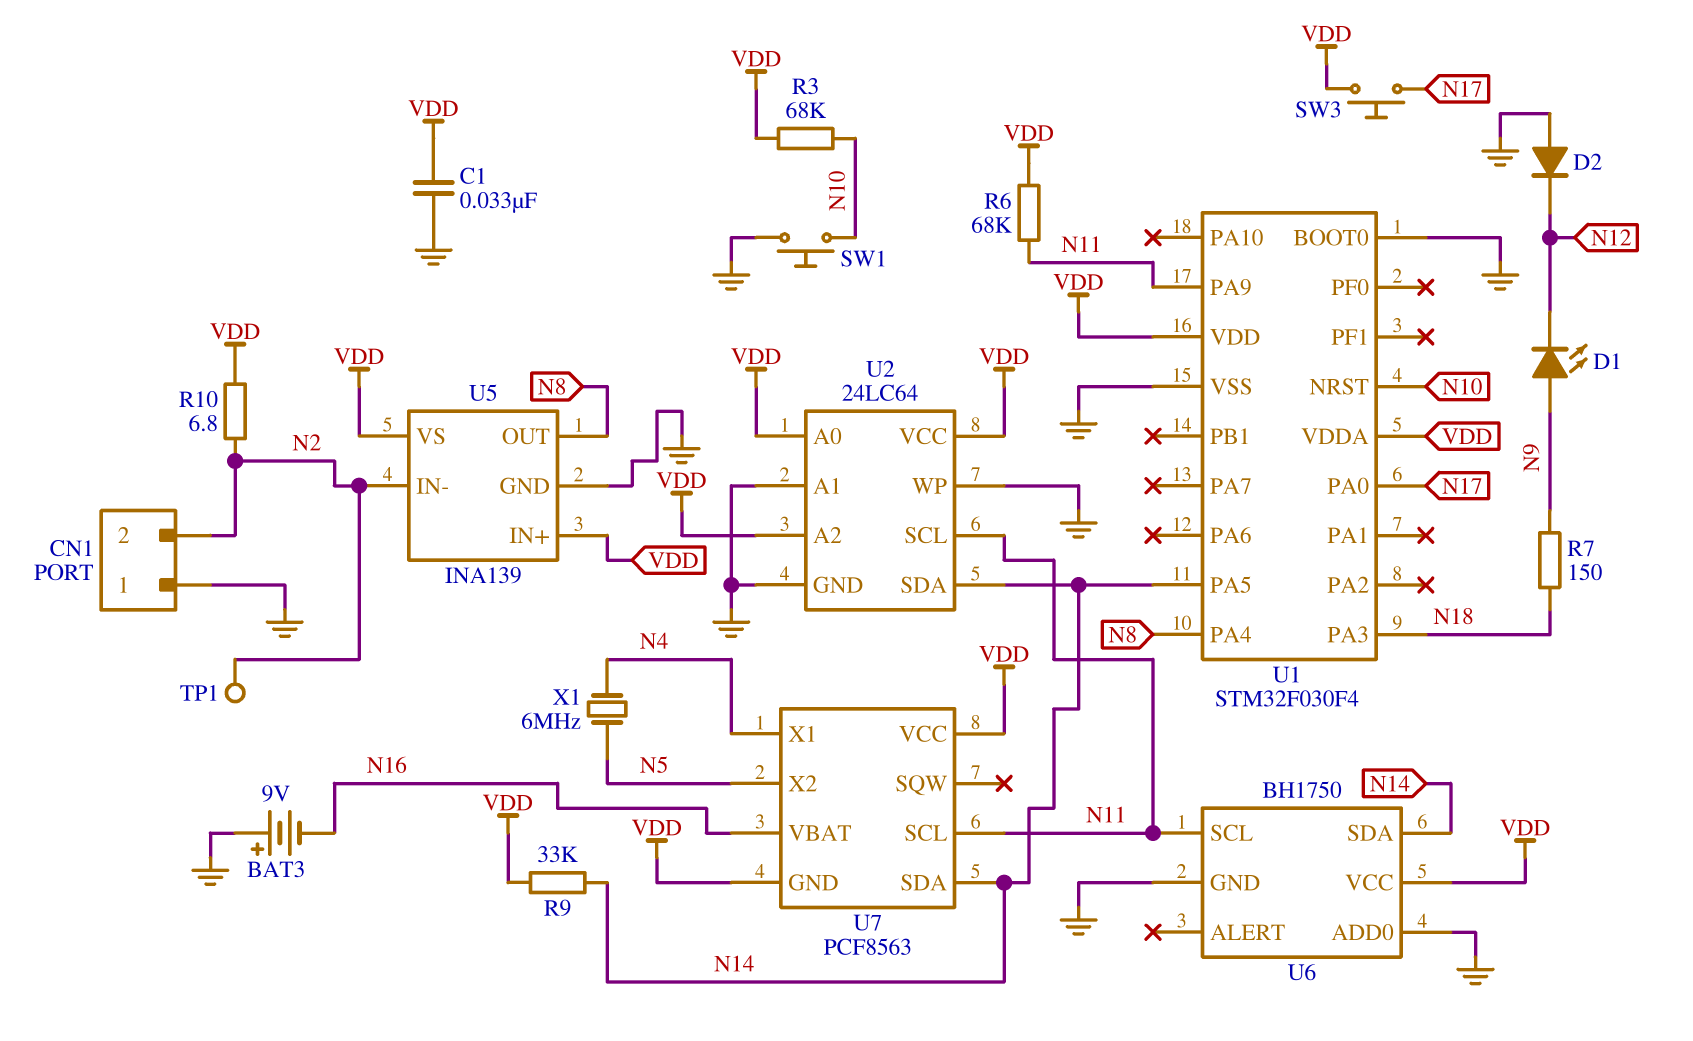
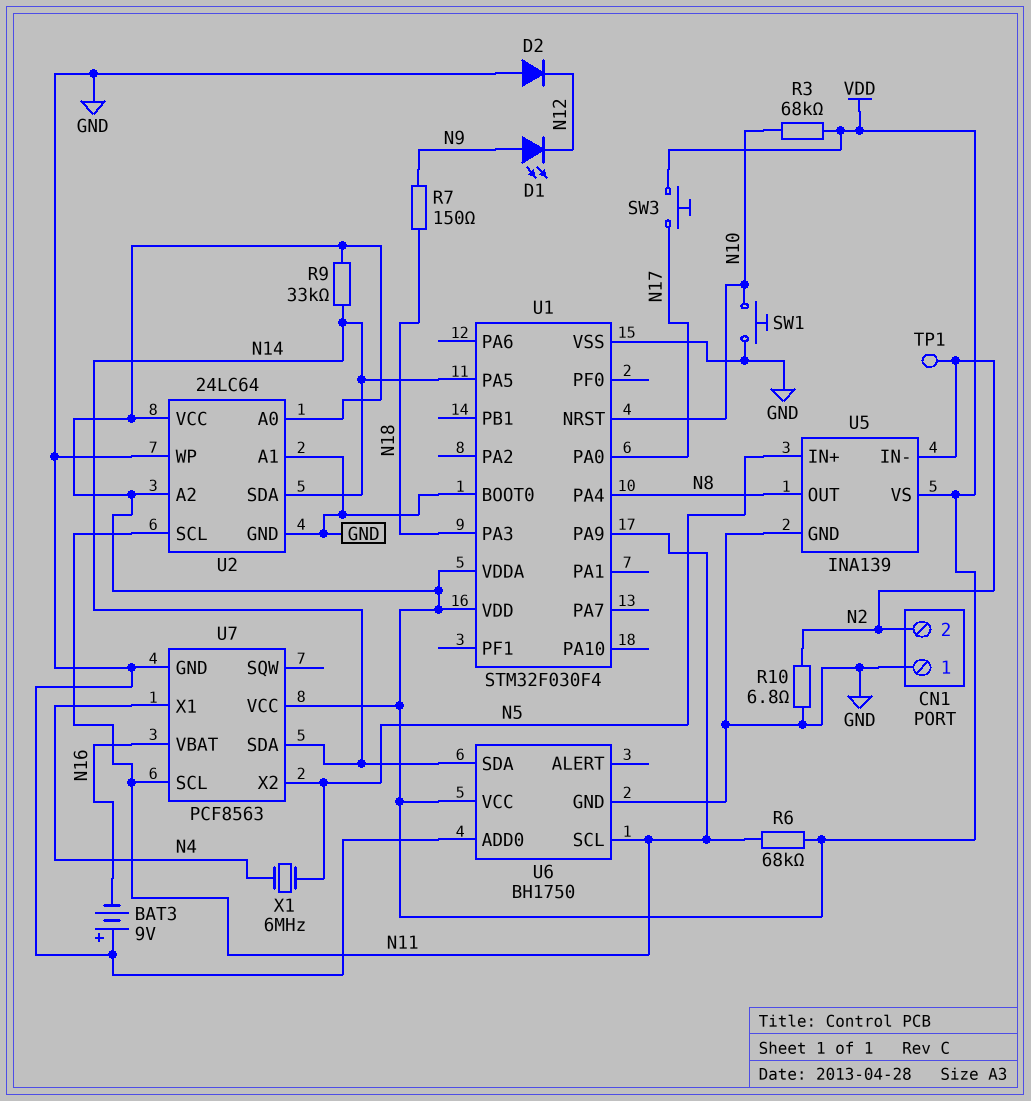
C1: 33nF (GND, VDD) -> none
R10: 6.8 (N2, VDD) -> 6.8 (GND, N2)
U5 pin IN+: VDD -> N5
U7 pin GND: VDD -> GND

